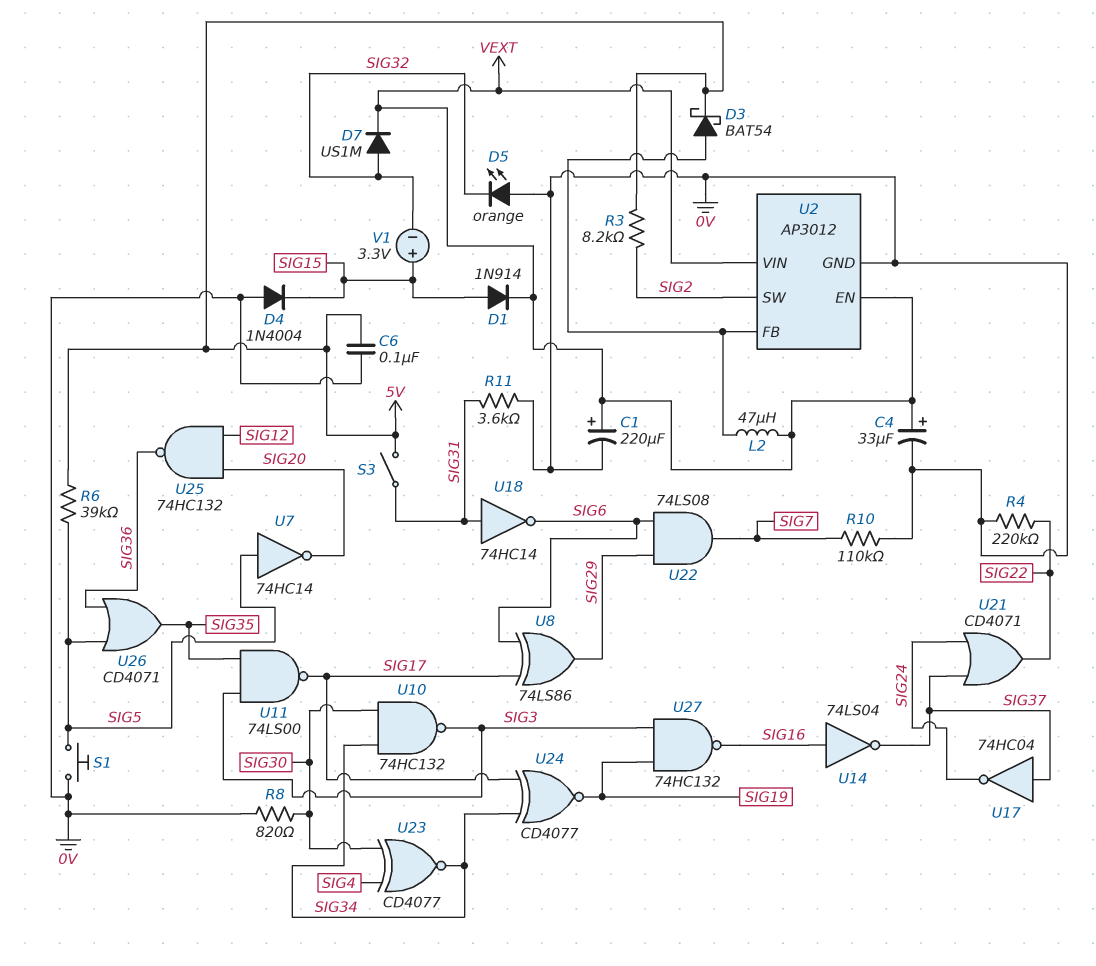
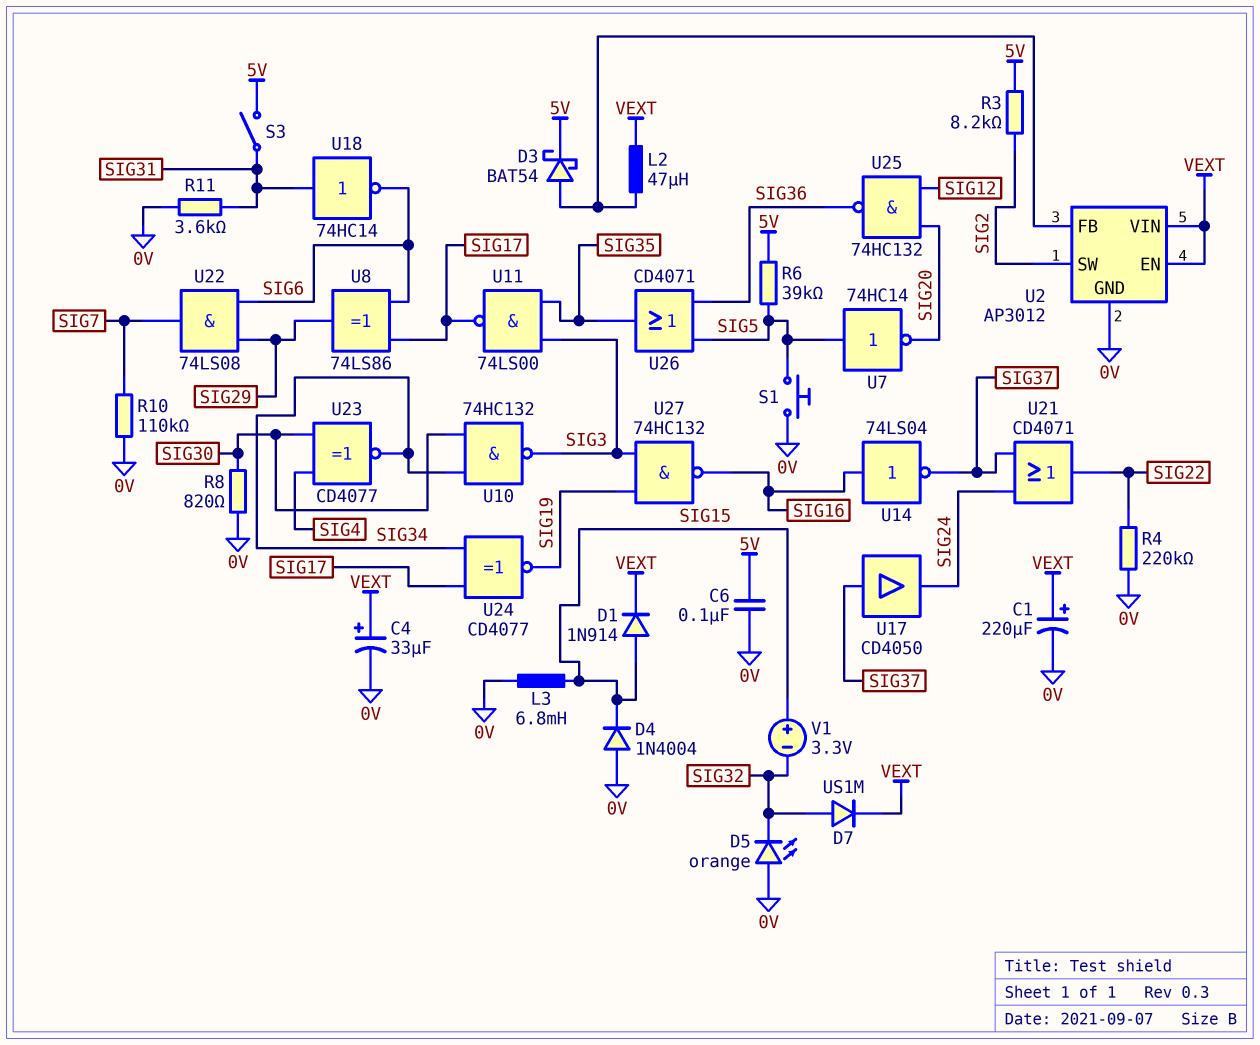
L3: none -> 6.8mH (0V, SIG15)
U17: NOT 74HC04 (in SIG37, out SIG24) -> buffer CD4050 (in SIG37, out SIG24)

